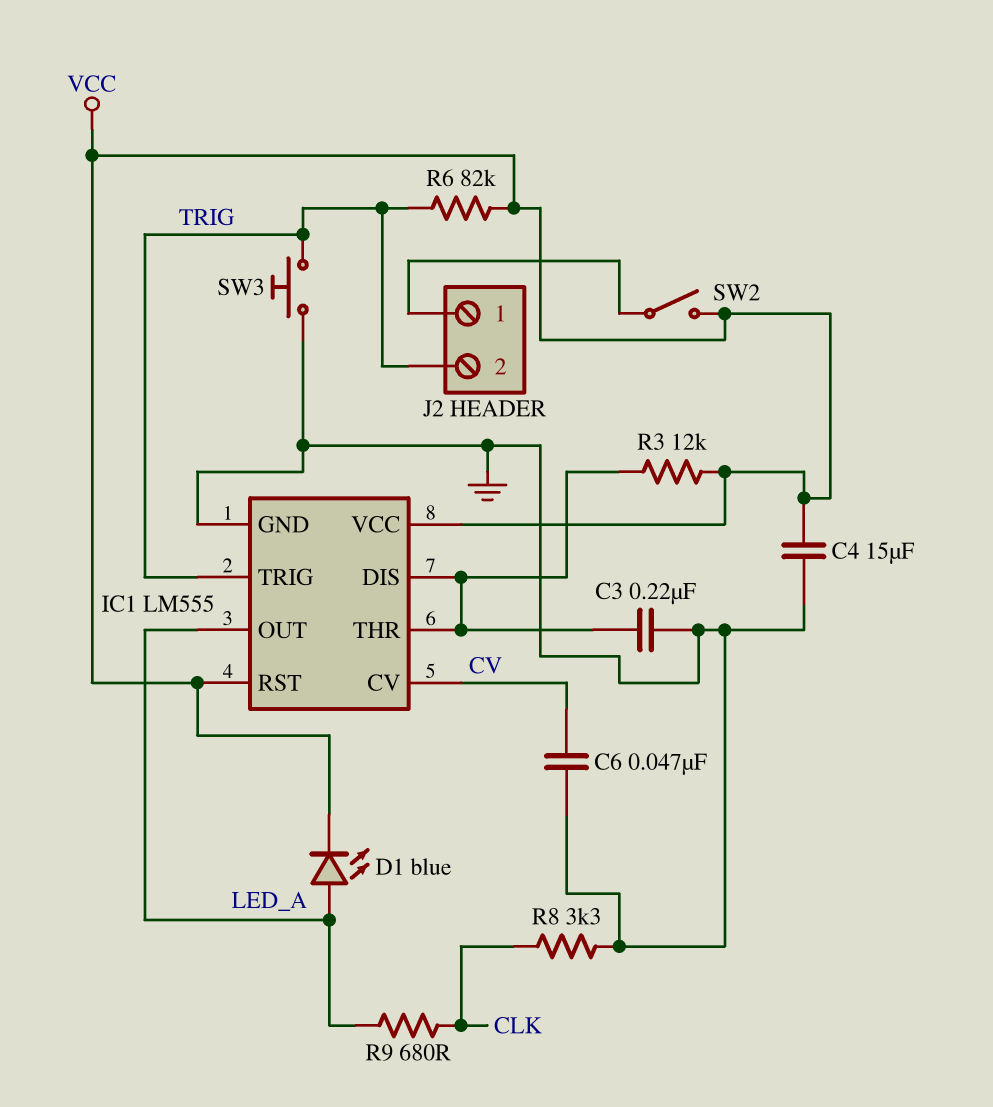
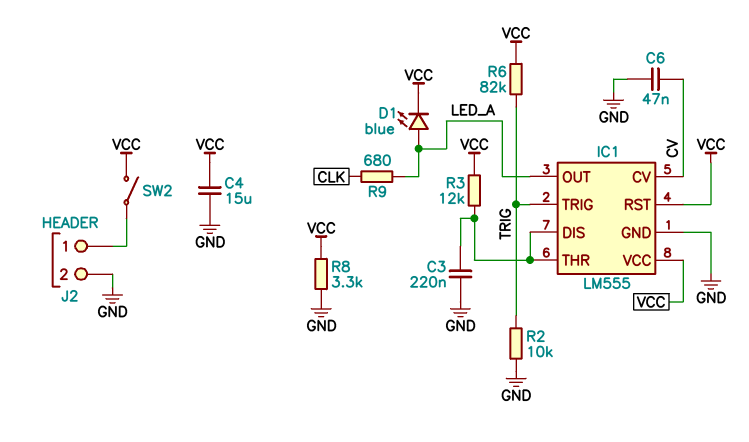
J2 pin 2: TRIG -> GND
R2: none -> 10k (GND, TRIG)
R8: 3.3k (CLK, GND) -> 3.3k (GND, VCC)
SW3: button (GND, TRIG) -> none

